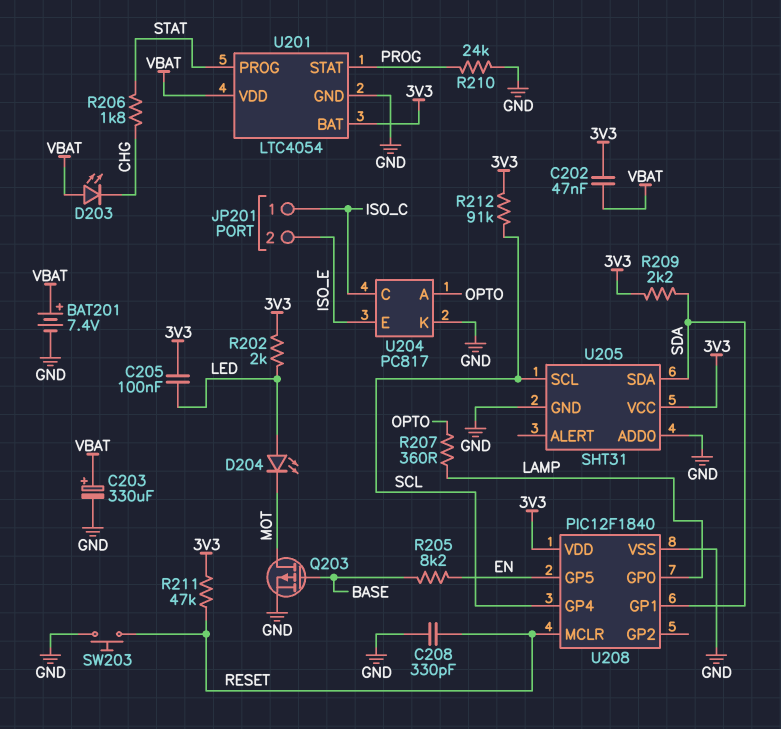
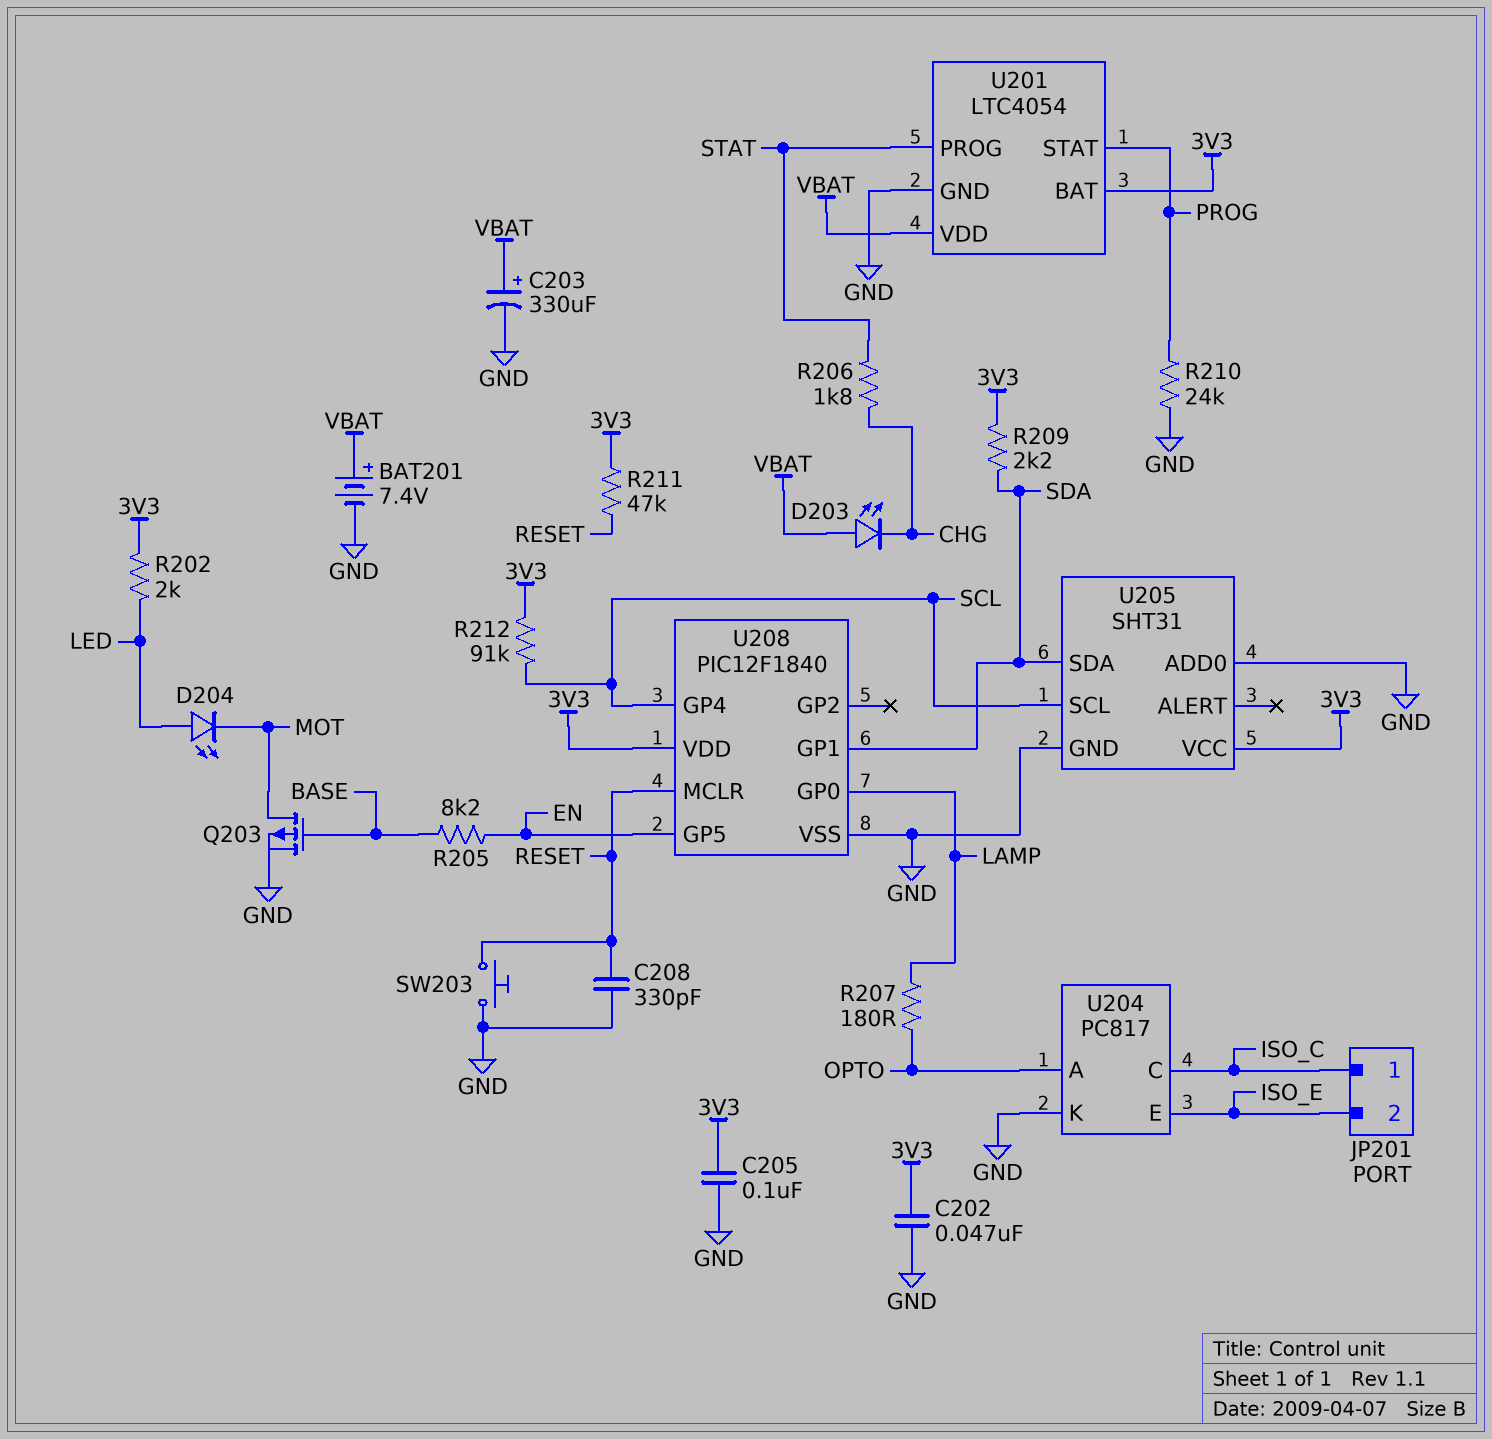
C202: 47nF (3V3, VBAT) -> 47nF (3V3, GND)
C205: 100nF (3V3, LED) -> 100nF (3V3, GND)
R207: 360 (LAMP, OPTO) -> 180 (LAMP, OPTO)

